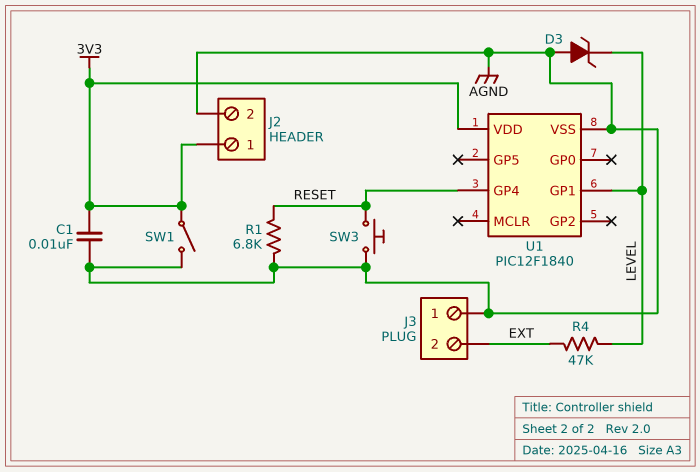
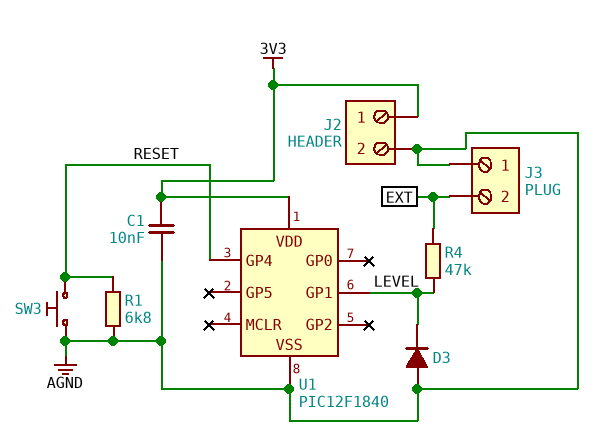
D3: zener (A AGND, K LEVEL) -> diode (A AGND, K LEVEL)
SW1: switch (3V3, AGND) -> none

